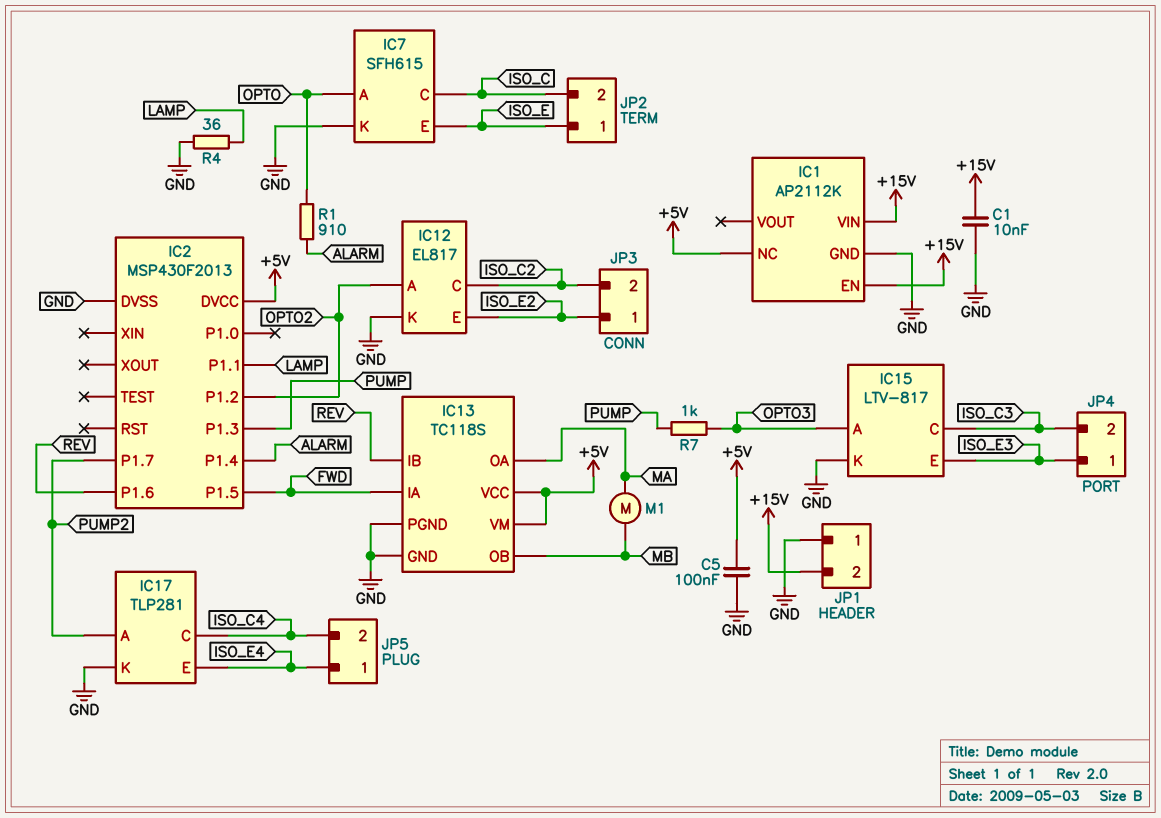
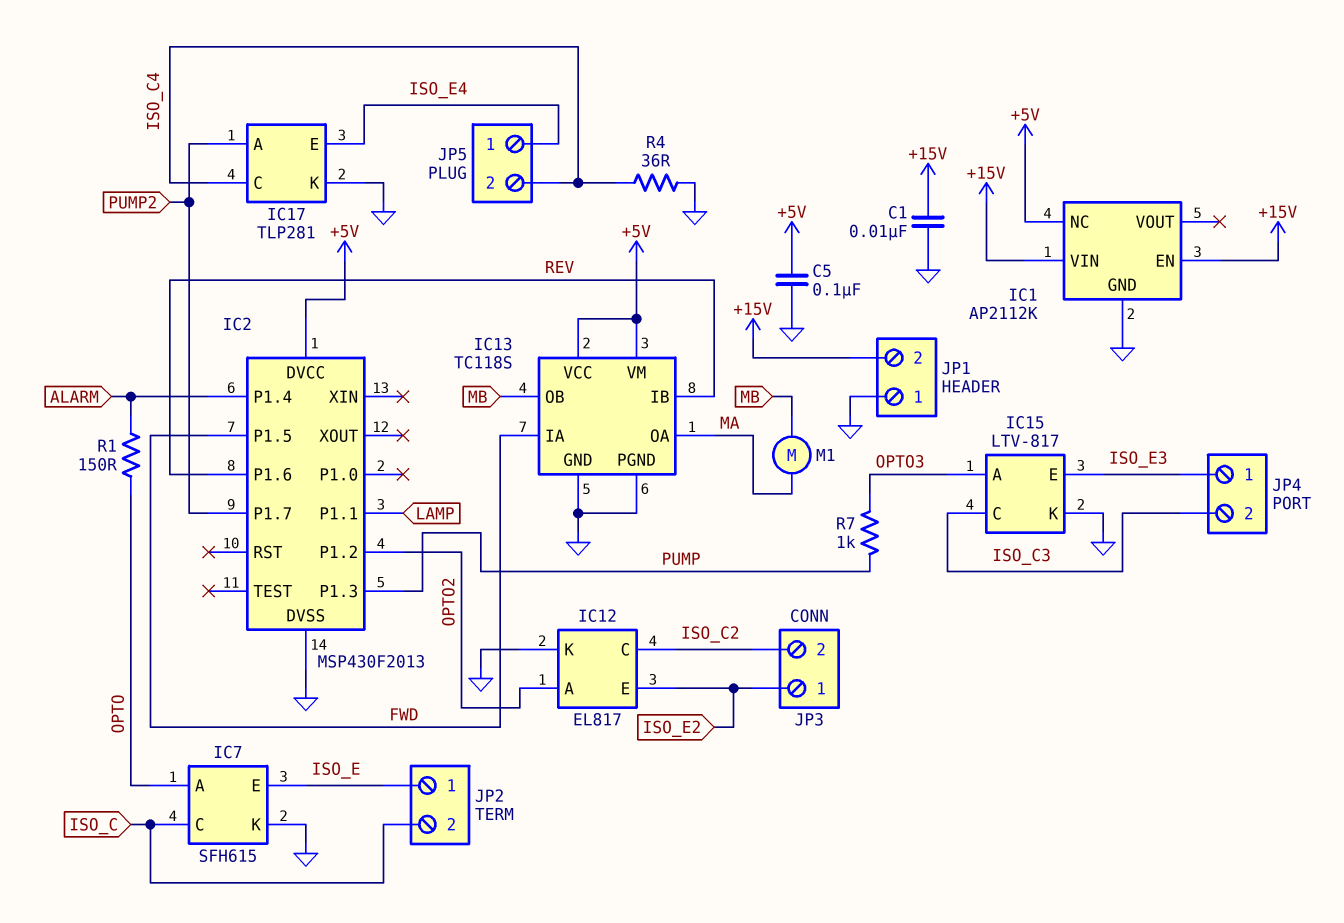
R1: 910 (ALARM, OPTO) -> 150 (ALARM, OPTO)
R4: 36 (GND, LAMP) -> 36 (GND, ISO_C4)

